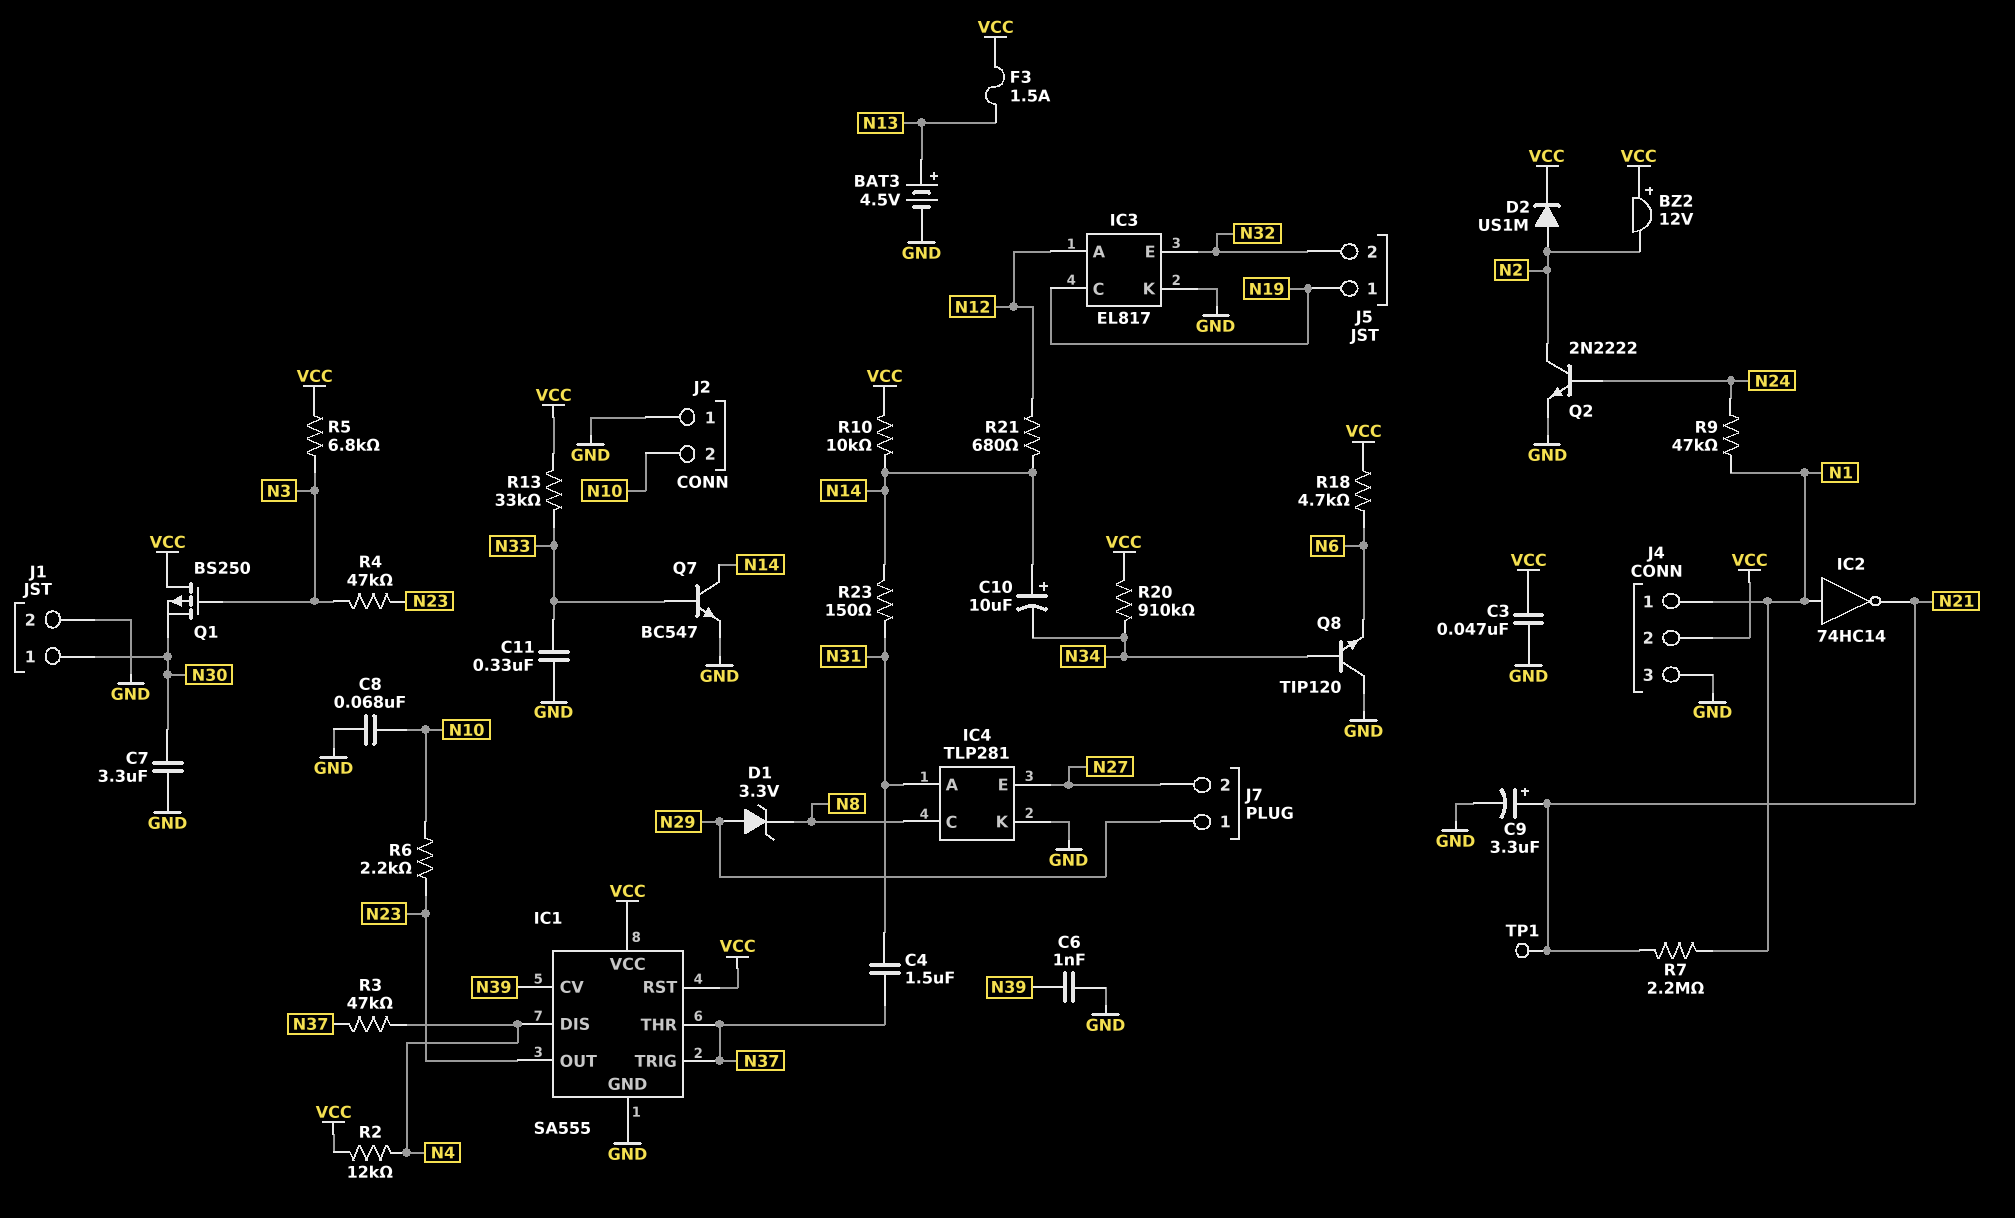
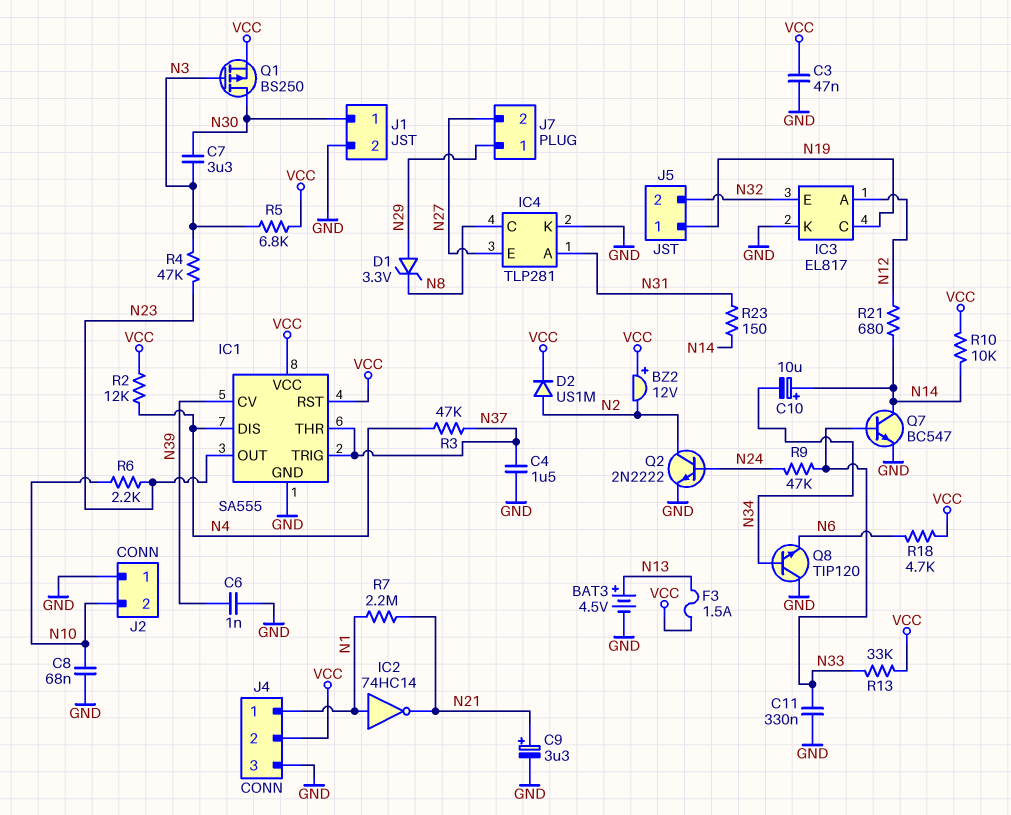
C4: 1.5uF (N31, N37) -> 1.5uF (GND, N37)
C7: 3.3uF (GND, N30) -> 3.3uF (N3, N30)
Q1: PMOS BS250 (G N3, D VCC, S N30) -> PMOS BS250 (G N3, D N30, S VCC)
R9: 47k (N1, N24) -> 47k (N24, N33)
R20: 910k (N34, VCC) -> none
TP1: test point (N21) -> none

